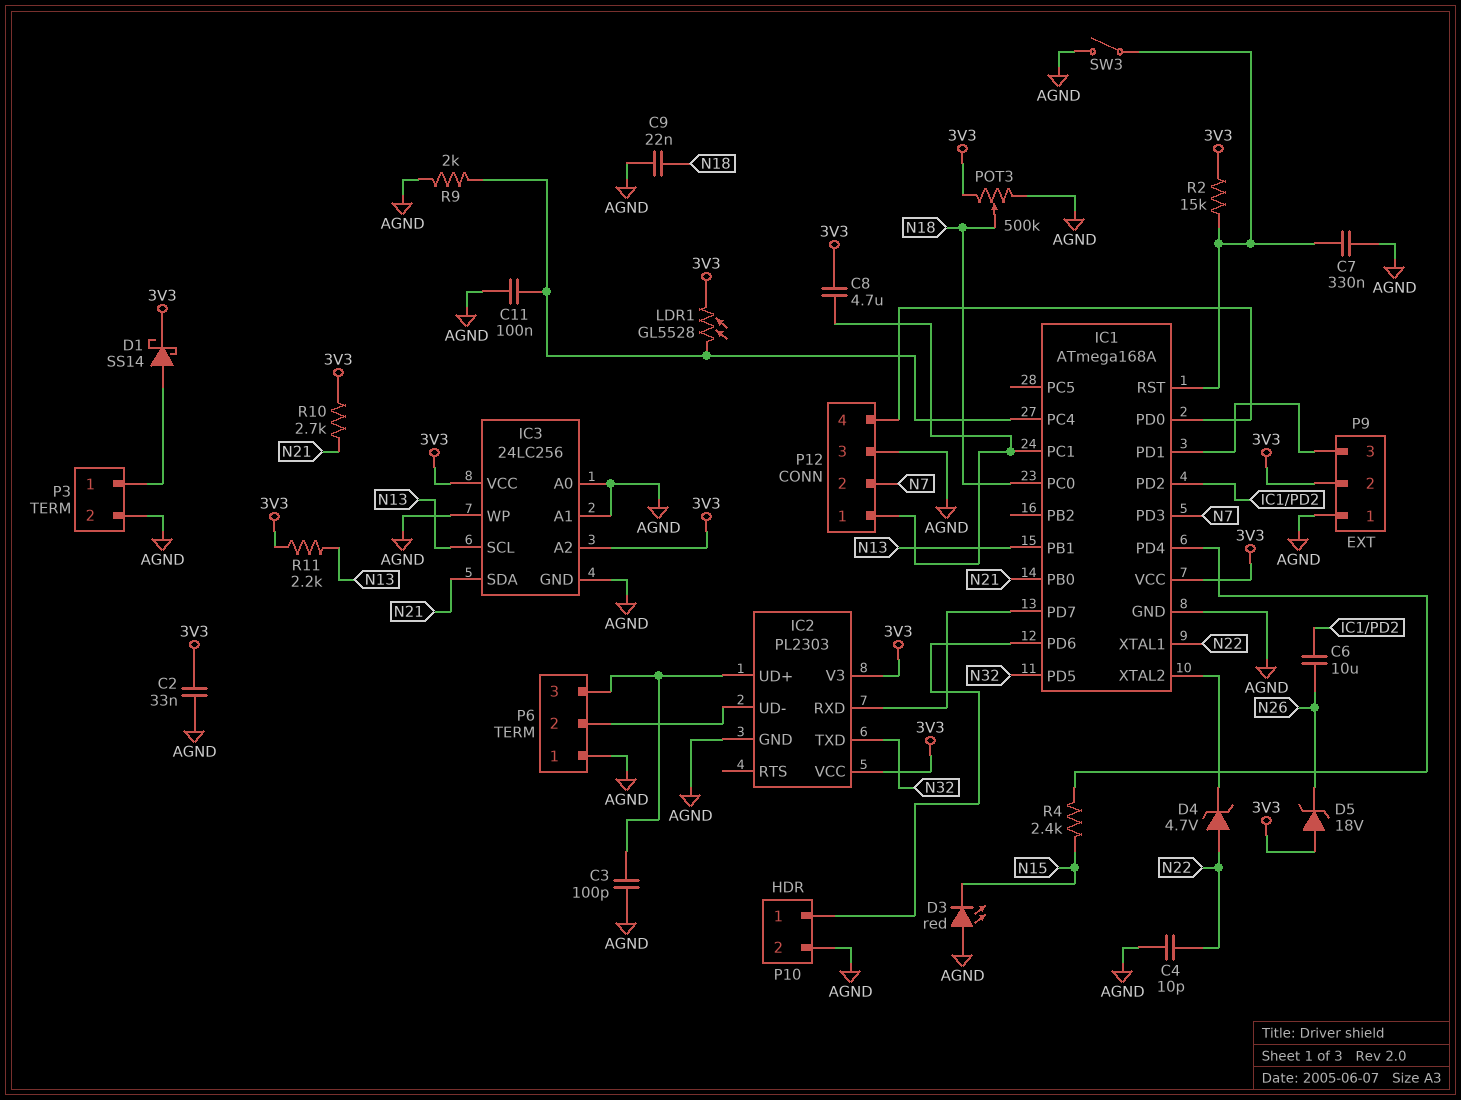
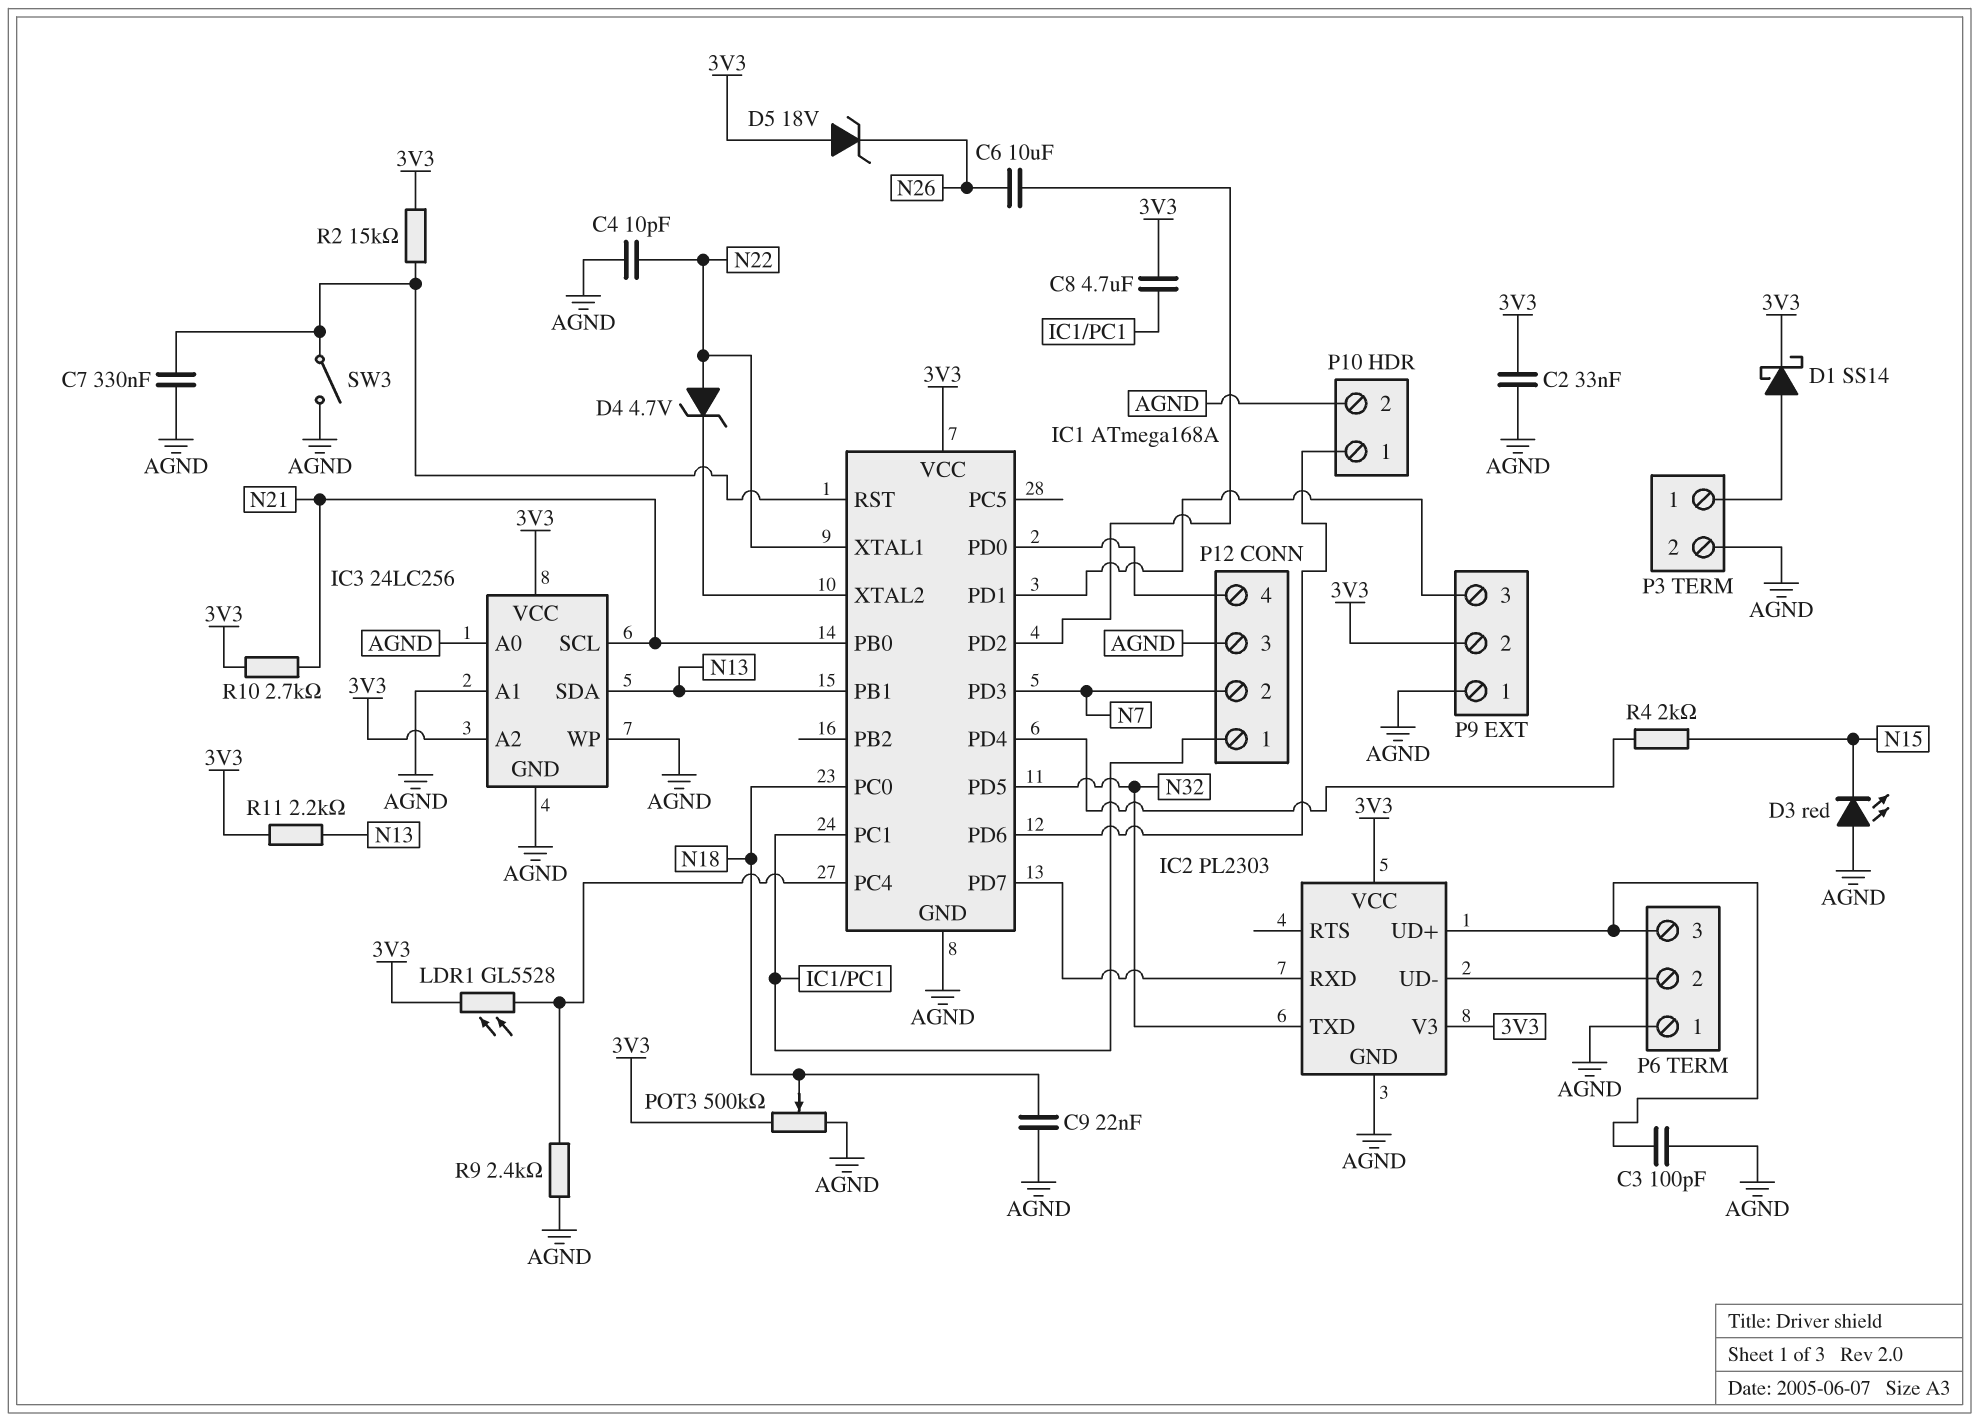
C11: 100nF (AGND, IC1/PC4) -> none
IC3 pin SCL: N13 -> N21
IC3 pin SDA: N21 -> N13
R4: 2.4k (IC1/PD4, N15) -> 2k (IC1/PD4, N15)
R9: 2k (AGND, IC1/PC4) -> 2.4k (AGND, IC1/PC4)

